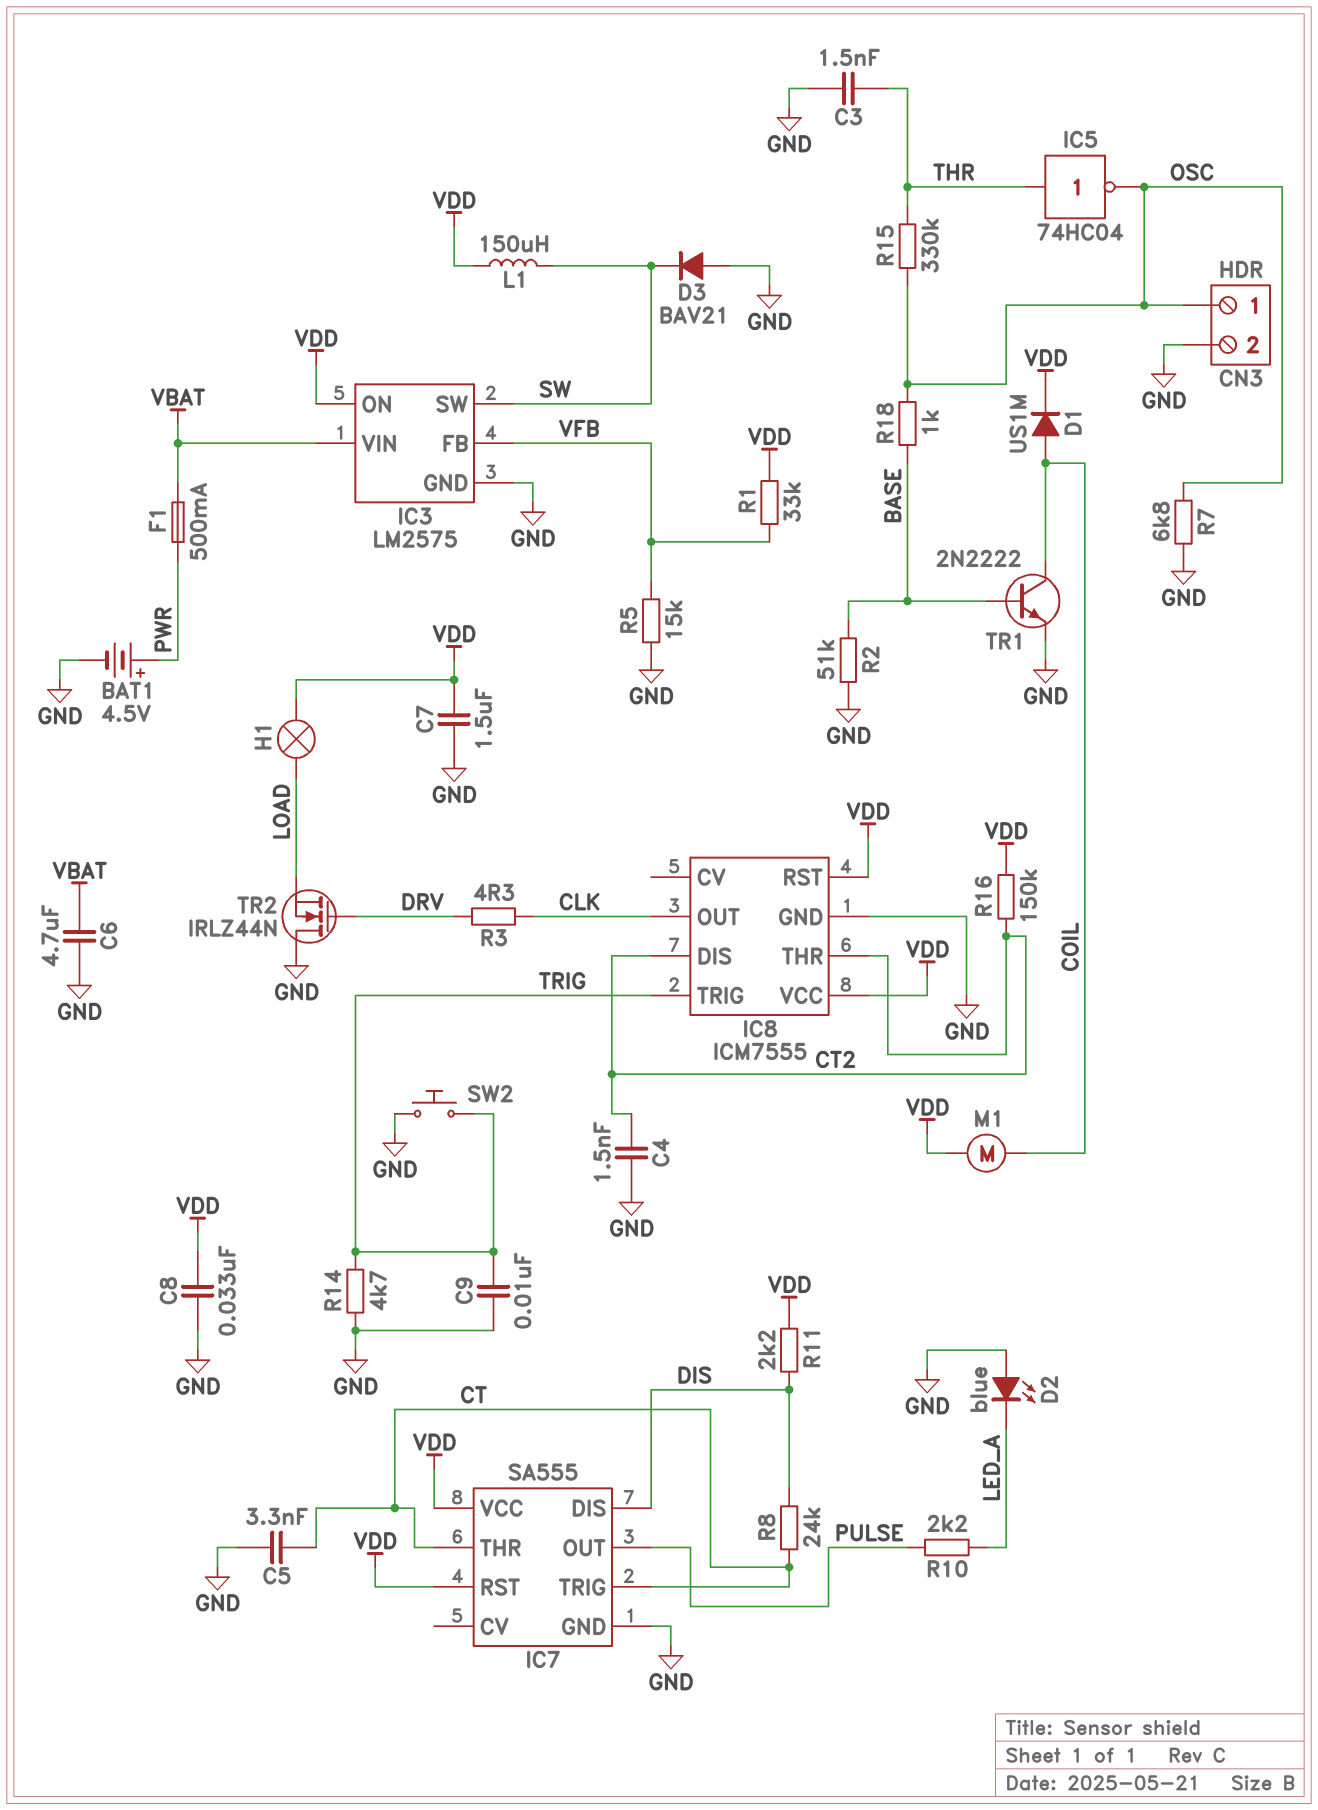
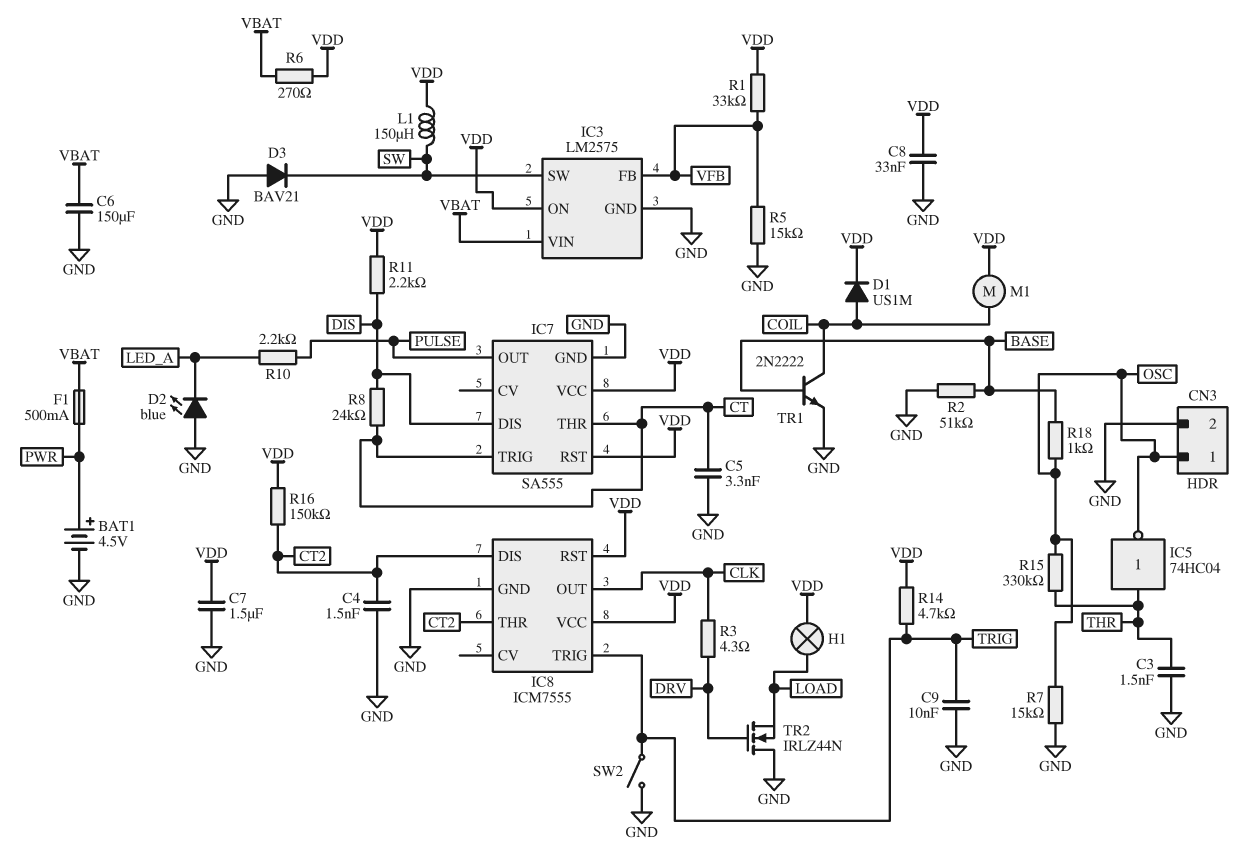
C6: 4.7uF (GND, VBAT) -> 150uF (GND, VBAT)
R6: none -> 270 (VBAT, VDD)
R7: 6.8k (GND, OSC) -> 15k (GND, OSC)
R14: 4.7k (GND, TRIG) -> 4.7k (TRIG, VDD)
SW2: button (GND, TRIG) -> switch (GND, TRIG)

